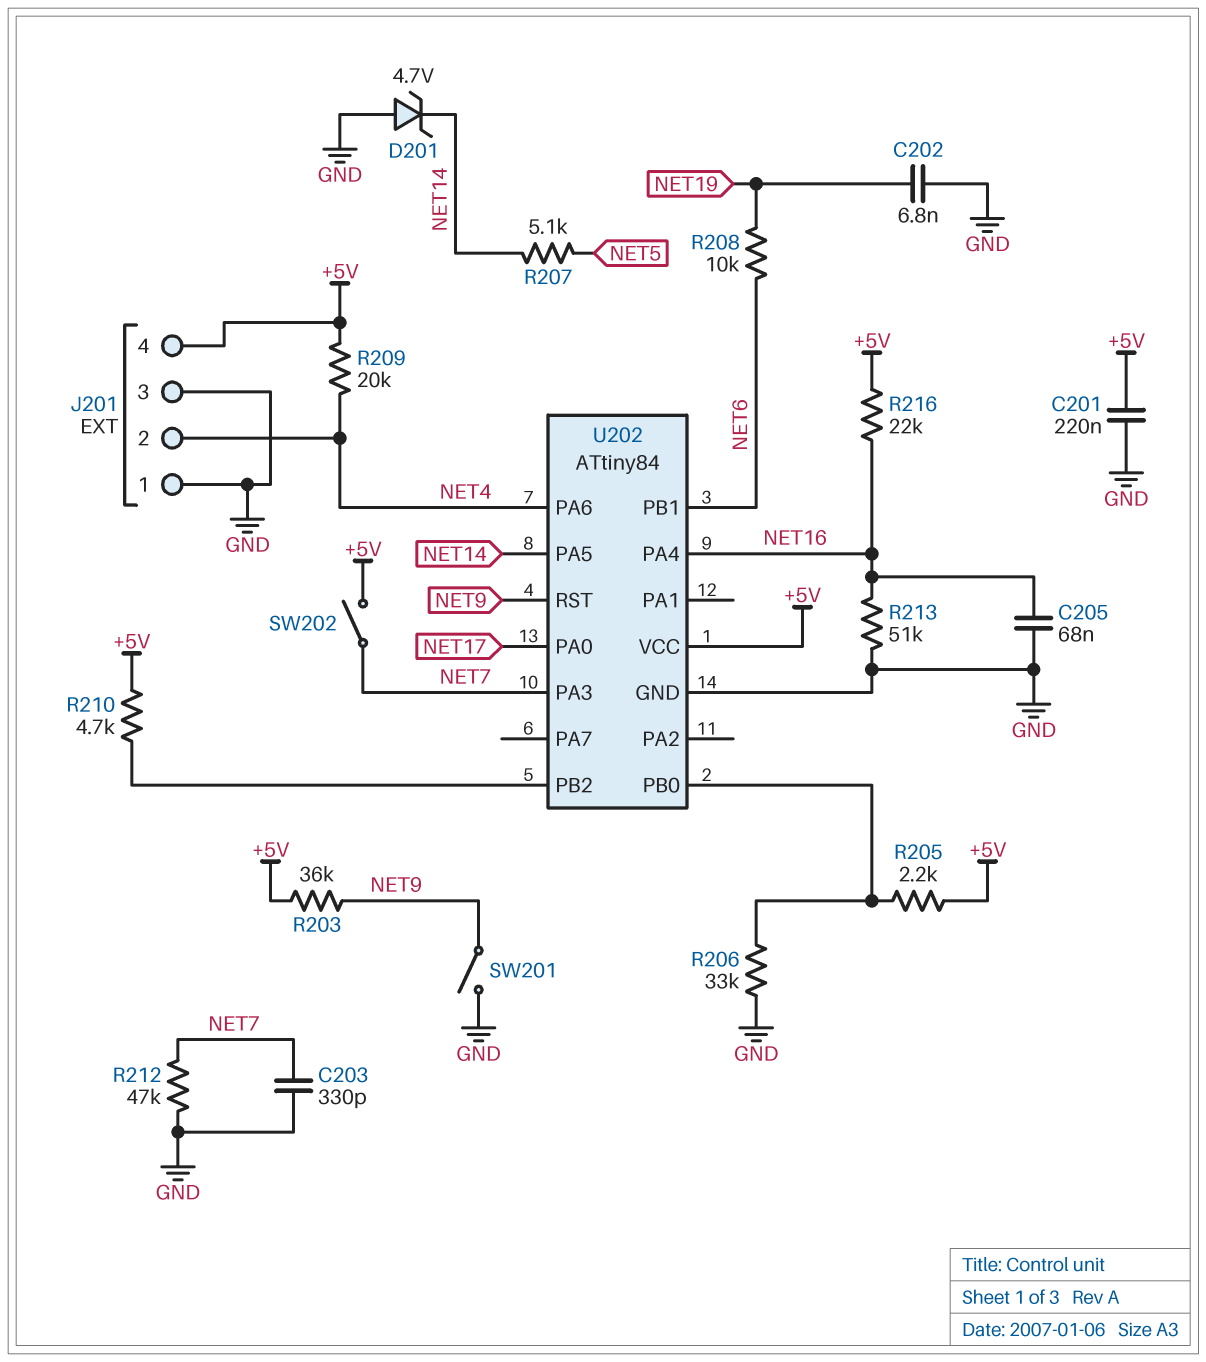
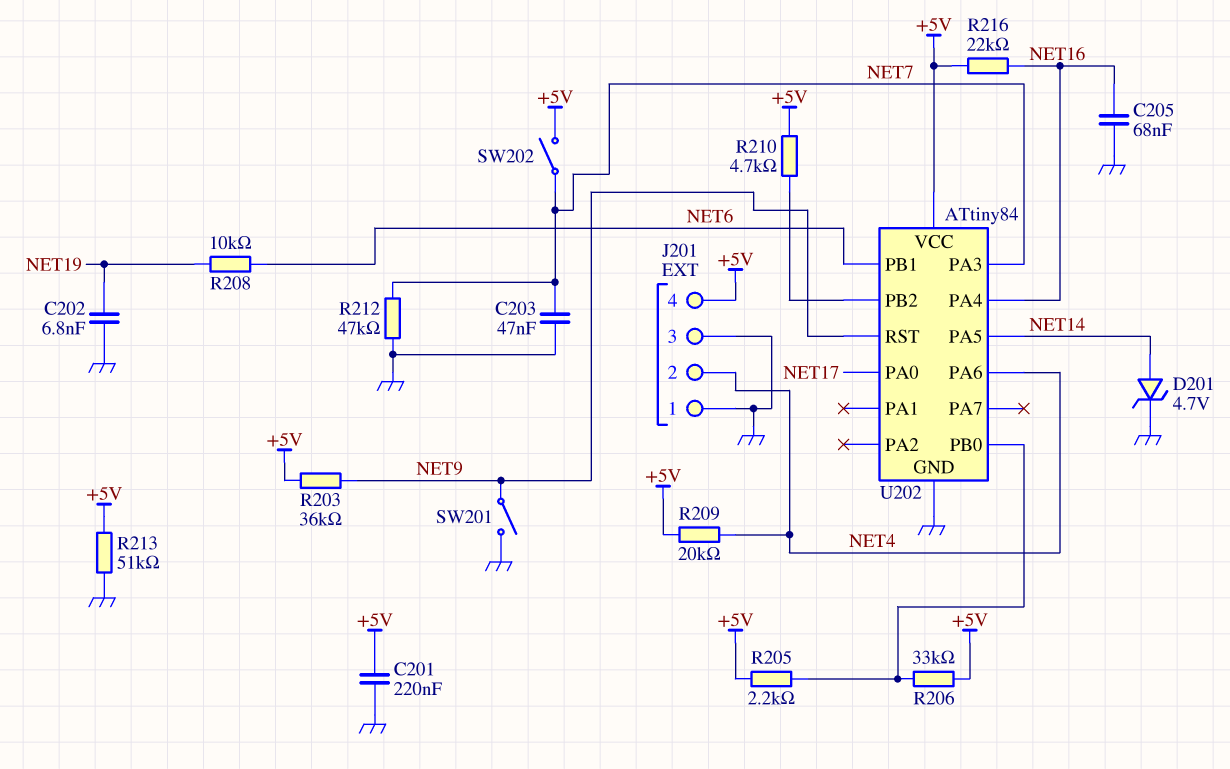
C203: 330pF (GND, NET7) -> 47nF (GND, NET7)
D201: zener 4.7V (A GND, K NET14) -> zener 4.7V (A NET14, K GND)
R206: 33k (GND, U202/PB0) -> 33k (+5V, U202/PB0)
R207: 5.1k (NET5, NET14) -> none
R213: 51k (GND, NET16) -> 51k (+5V, GND)

